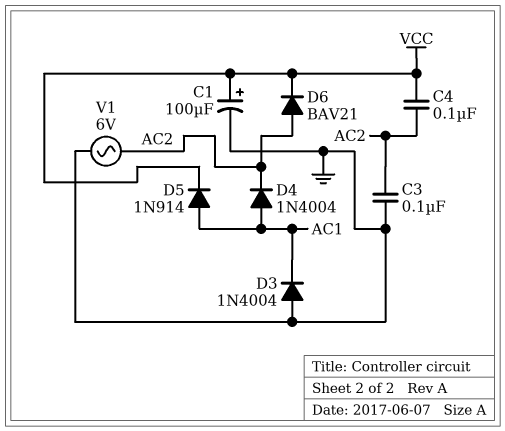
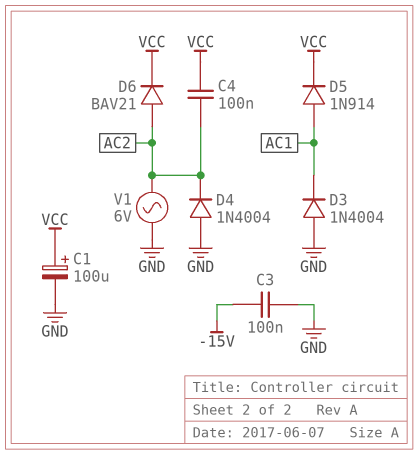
C3: 100nF (AC2, GND) -> 100nF (-15V, GND)
D4: diode 1N4004 (A AC1, K AC2) -> diode 1N4004 (A GND, K AC2)

